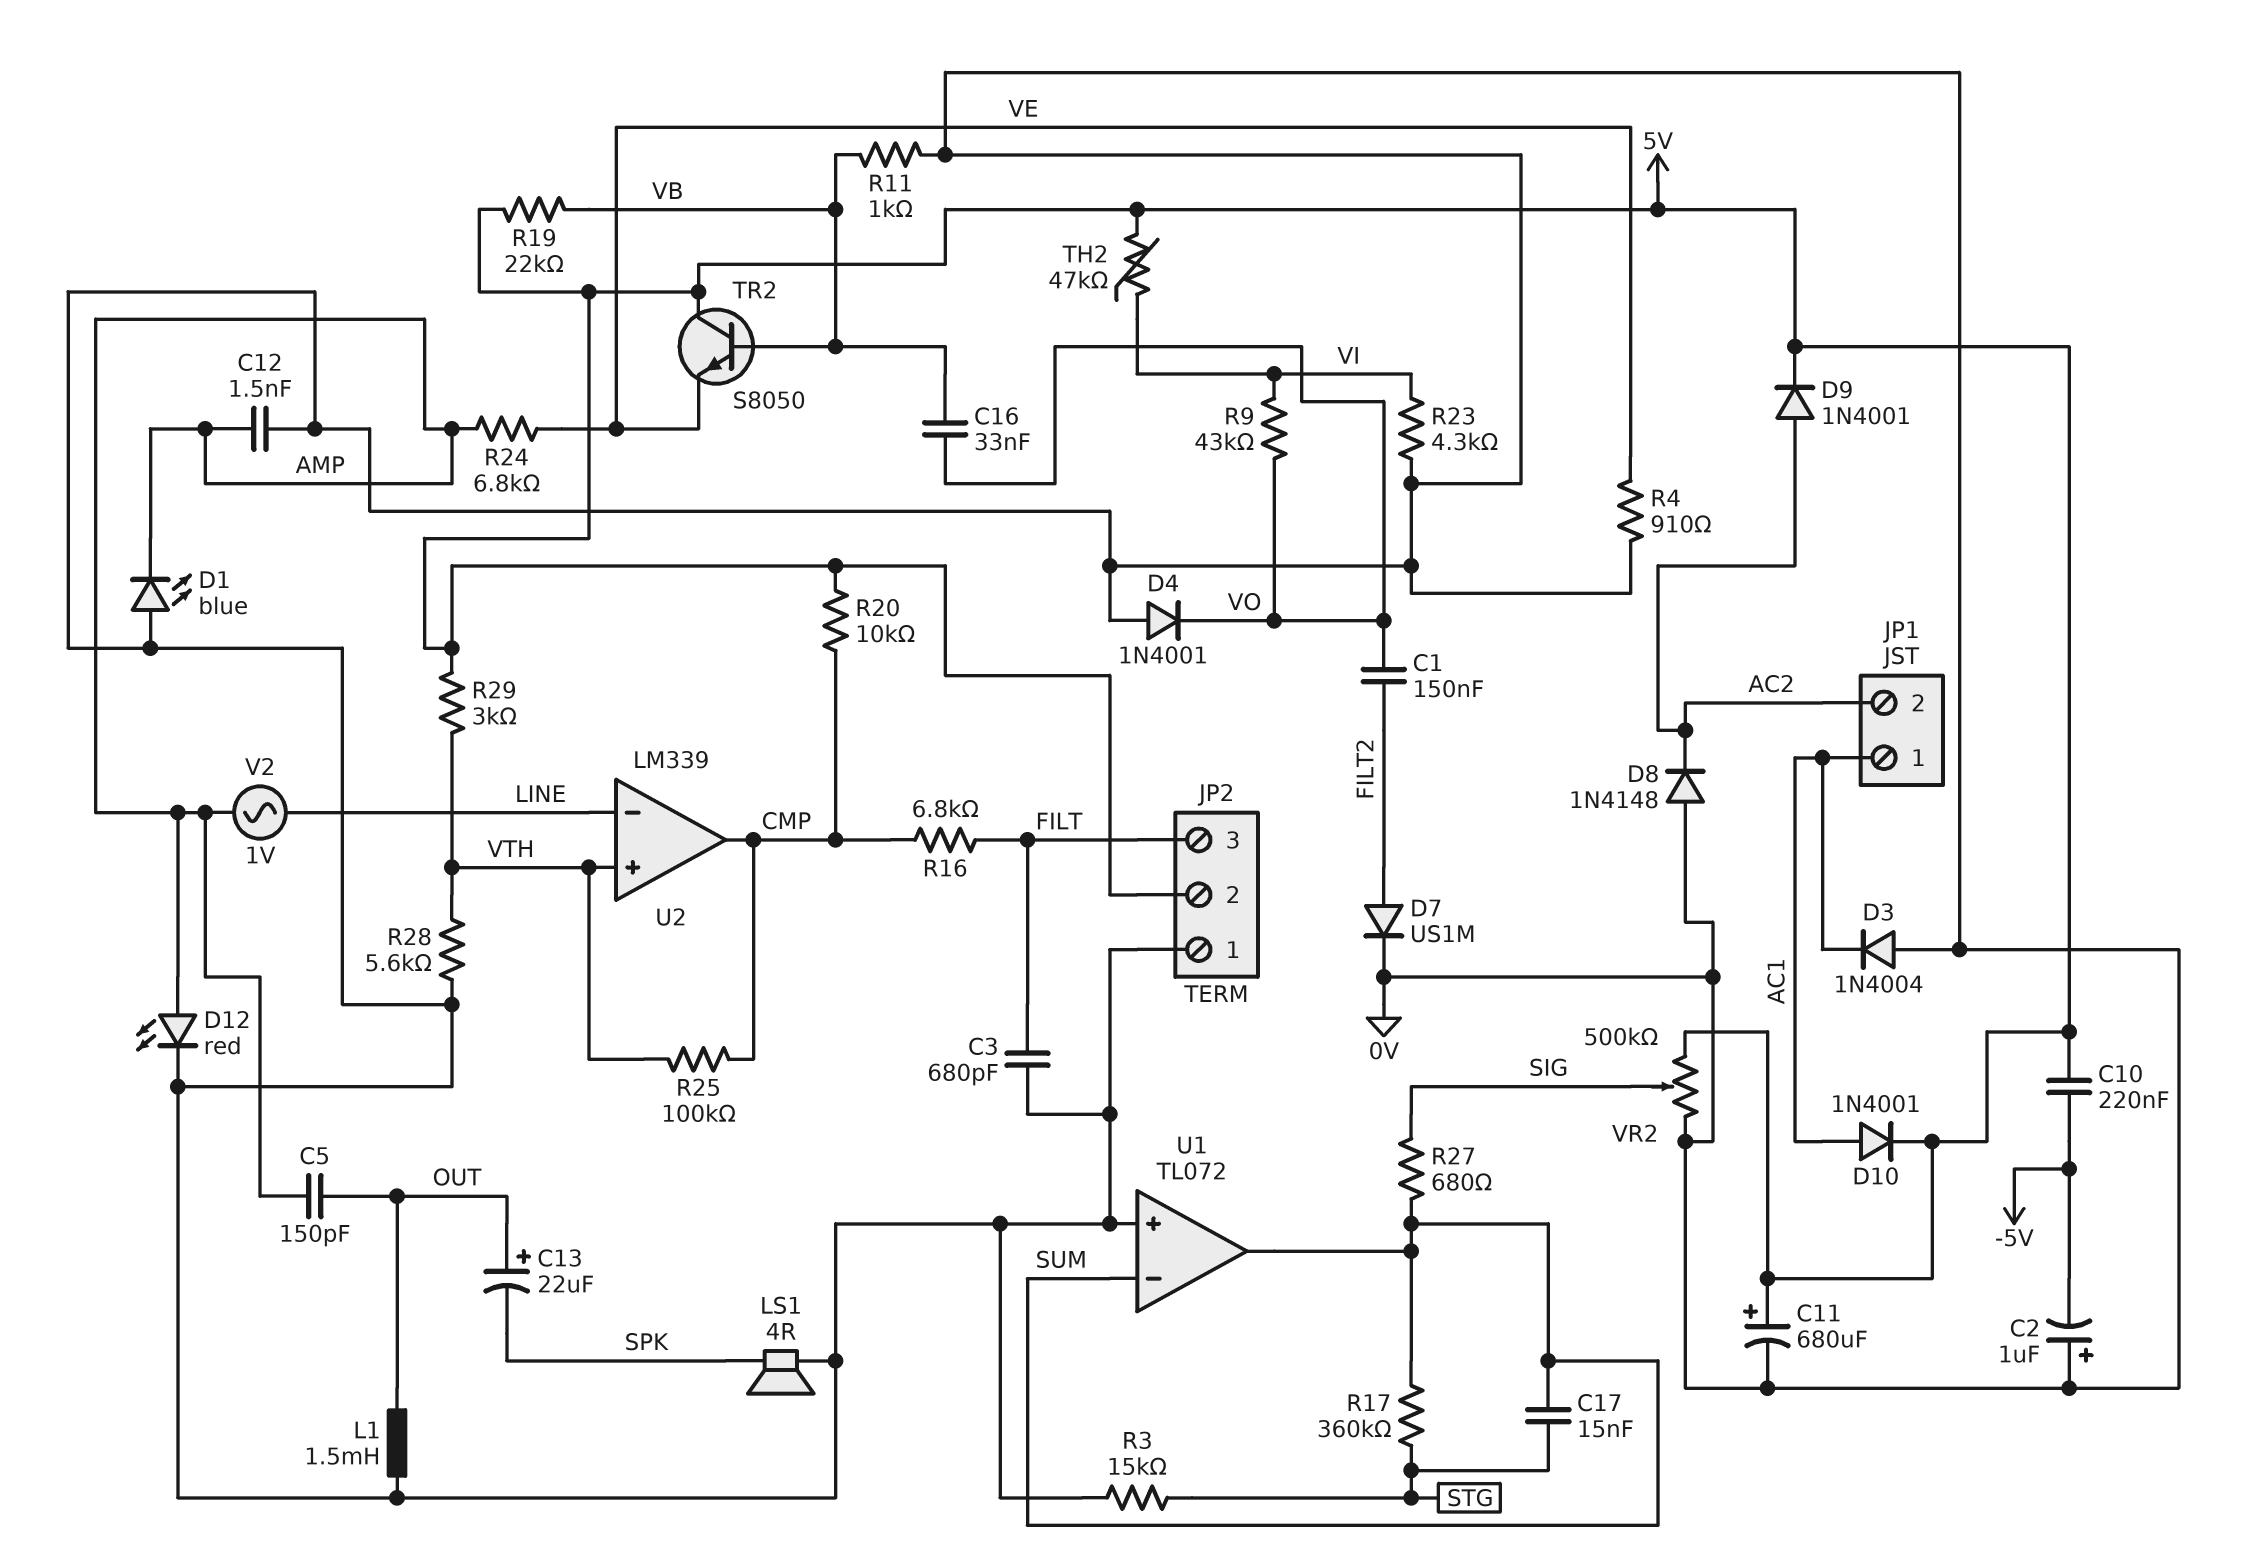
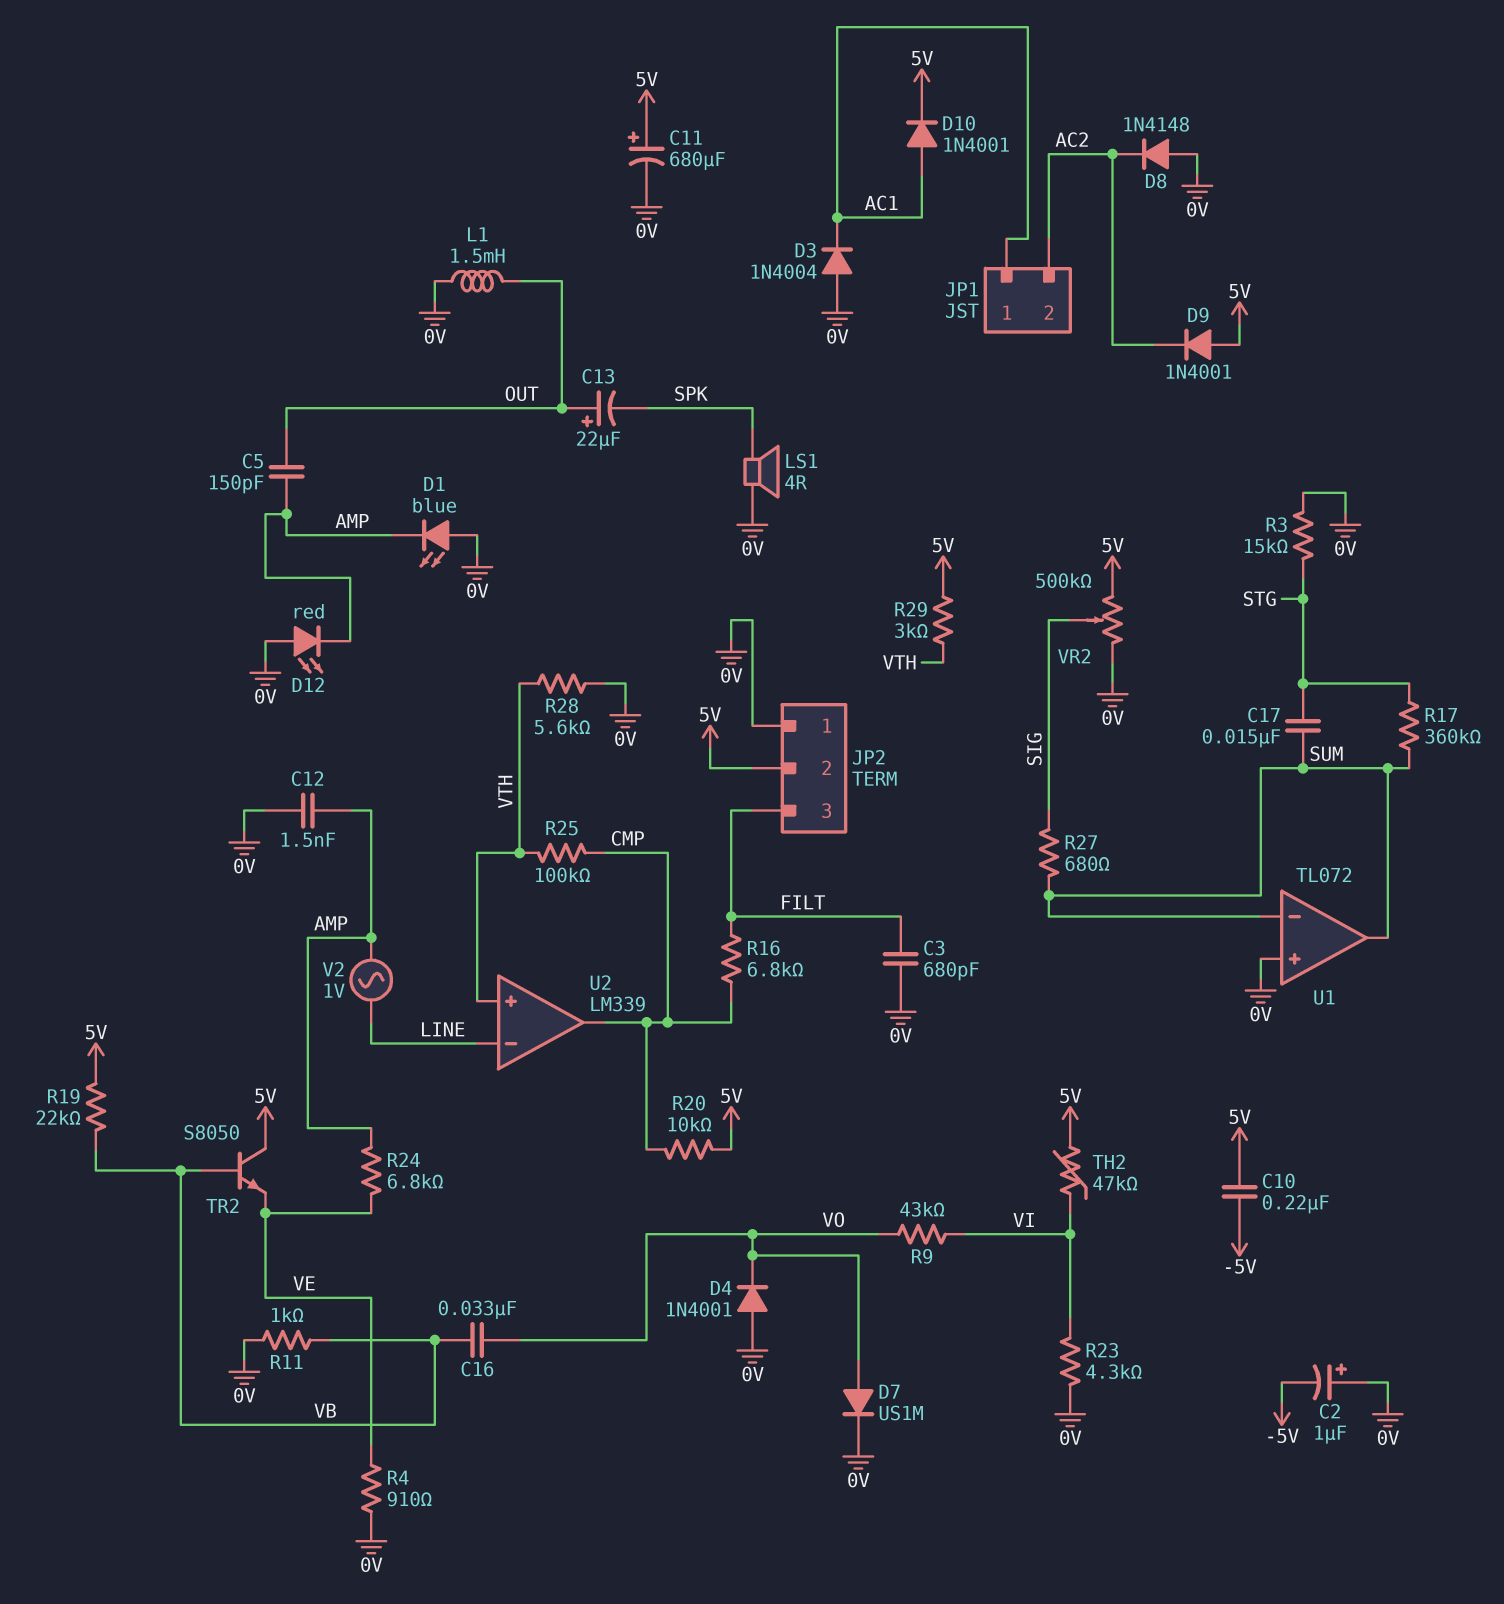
C1: 150nF (FILT2, VO) -> none
D7: diode US1M (A FILT2, K 0V) -> diode US1M (A VO, K 0V)
D9: diode 1N4001 (A AC2, K 5V) -> diode 1N4001 (A 5V, K AC2)
D12: LED red (A AMP, K 0V) -> LED red (A 0V, K AMP)

